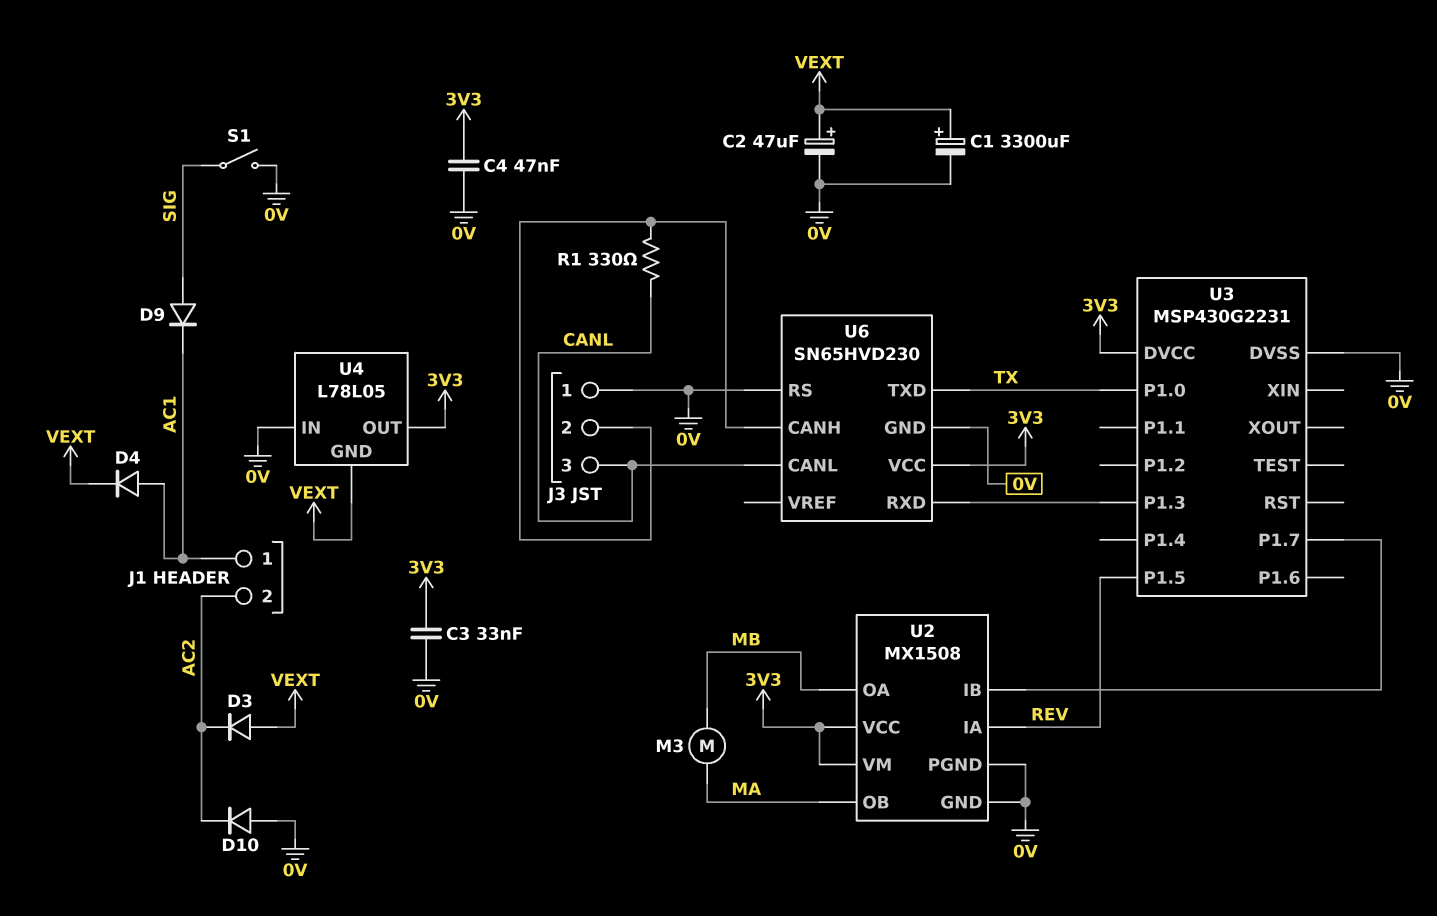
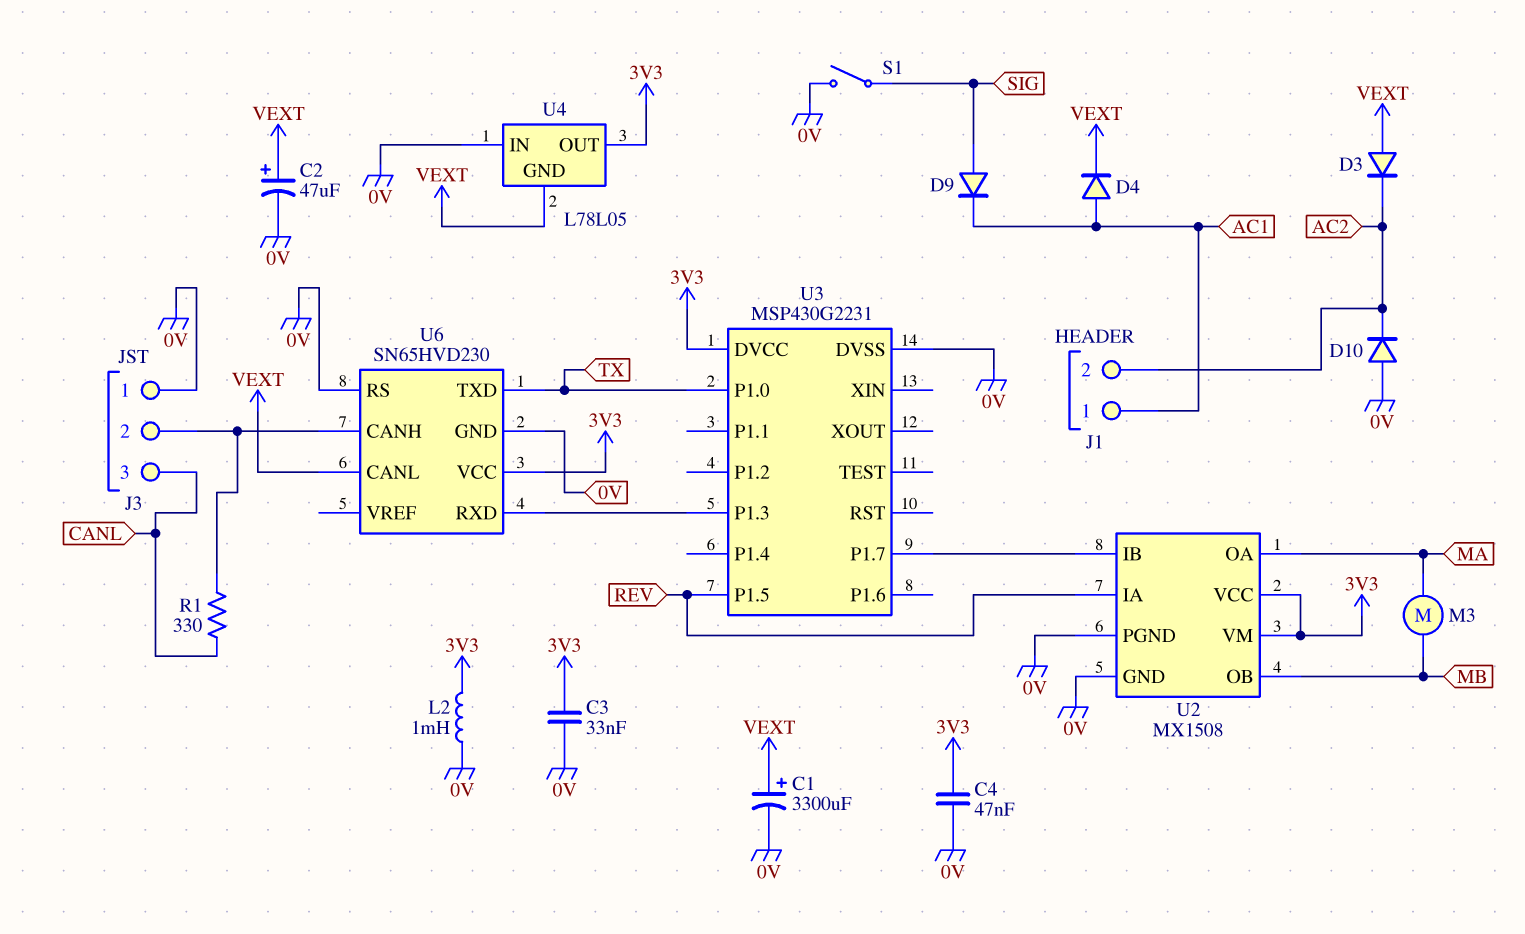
L2: none -> 1mH (0V, 3V3)
U2 pin OA: MB -> MA
U2 pin OB: MA -> MB
U6 pin CANL: CANL -> VEXT

